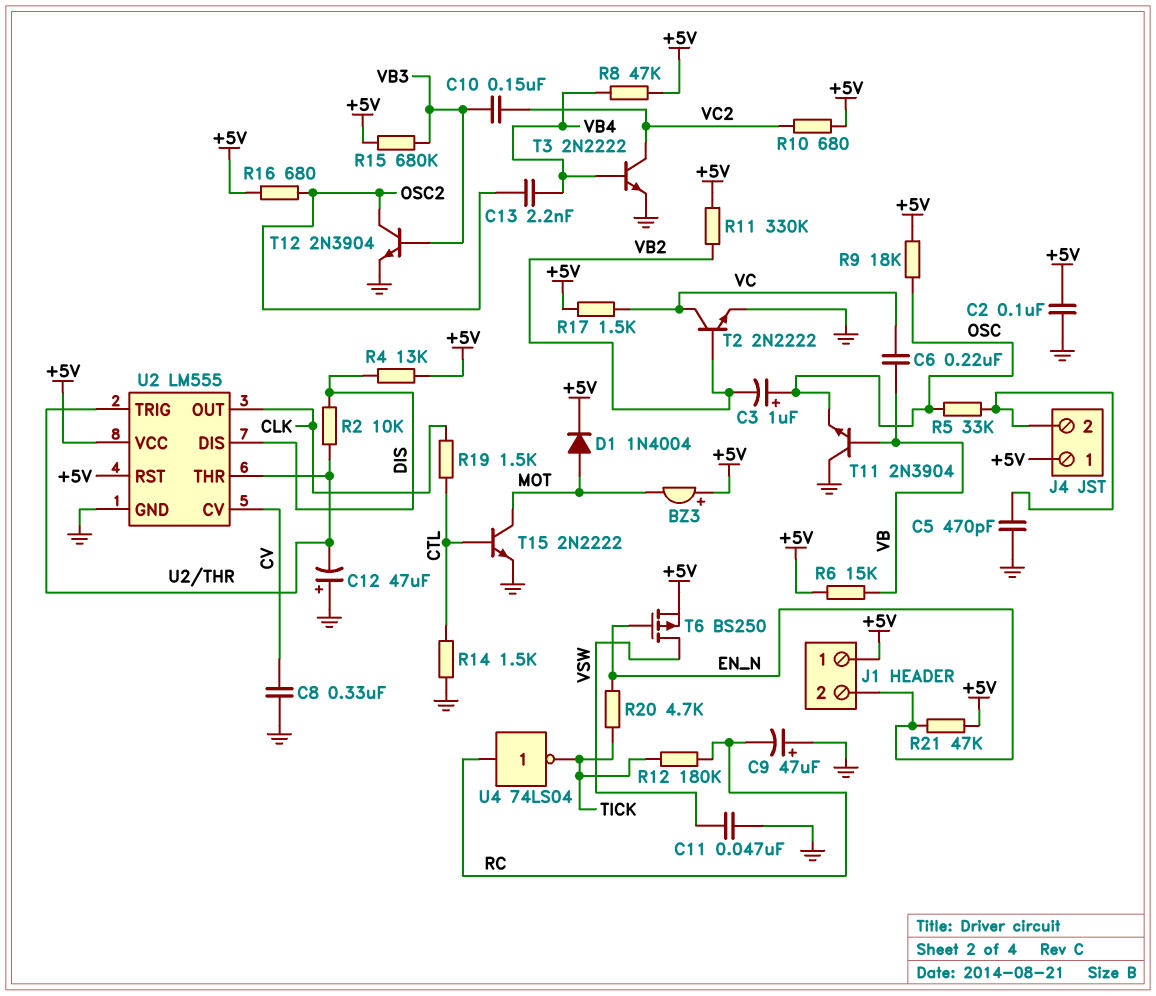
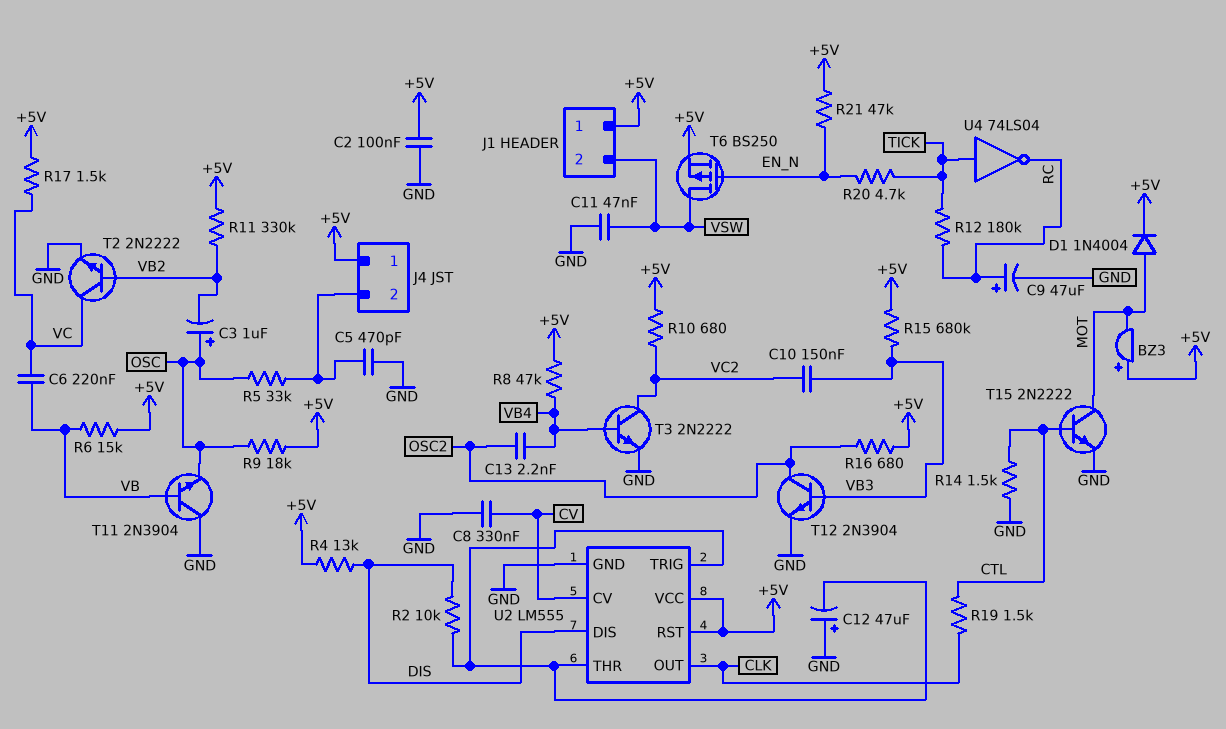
C9: 47uF (plus GND, minus RC) -> 47uF (plus RC, minus GND)
J1 pin 2: EN_N -> VSW
U4: NOT 74LS04 (in RC, out TICK) -> NOT 74LS04 (in TICK, out RC)

